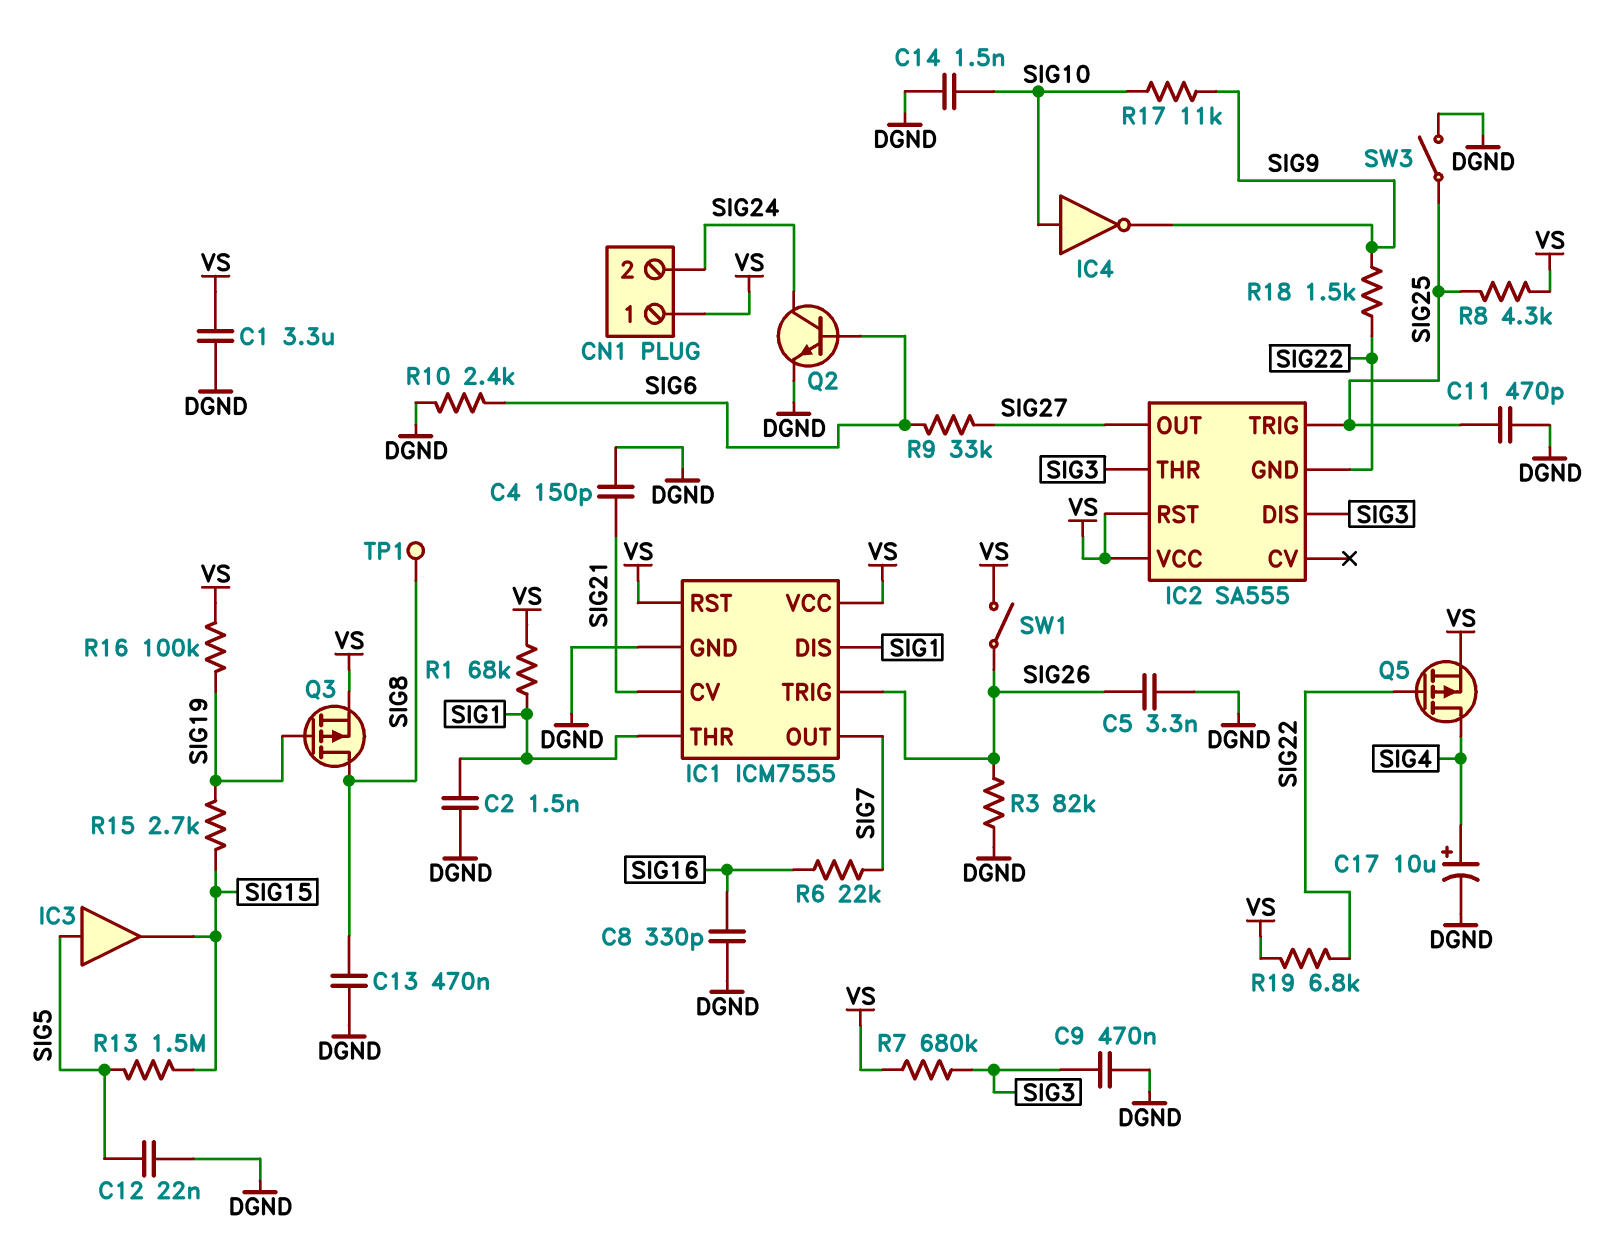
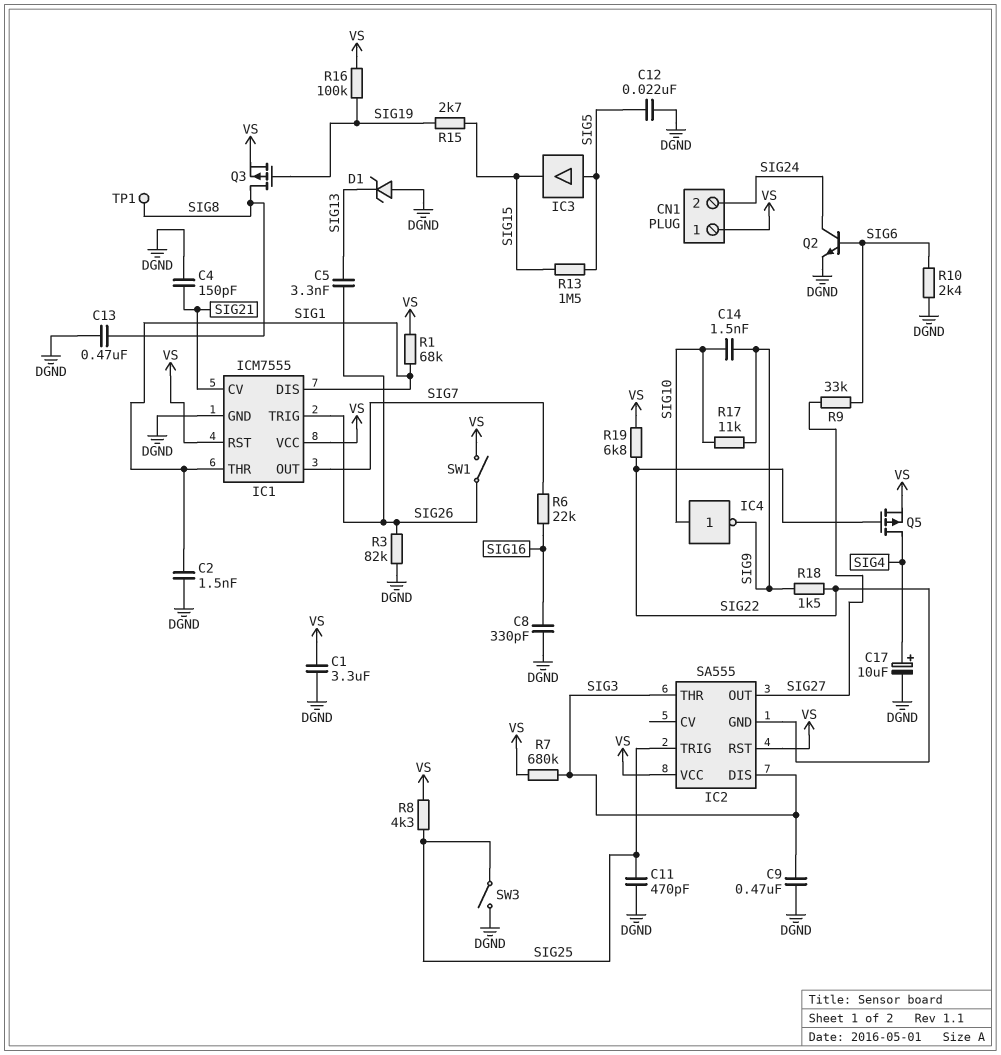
C5: 3.3nF (DGND, SIG26) -> 3.3nF (SIG13, SIG26)
C14: 1.5nF (DGND, SIG10) -> 1.5nF (SIG9, SIG10)
D1: none -> zener (A DGND, K SIG13)

